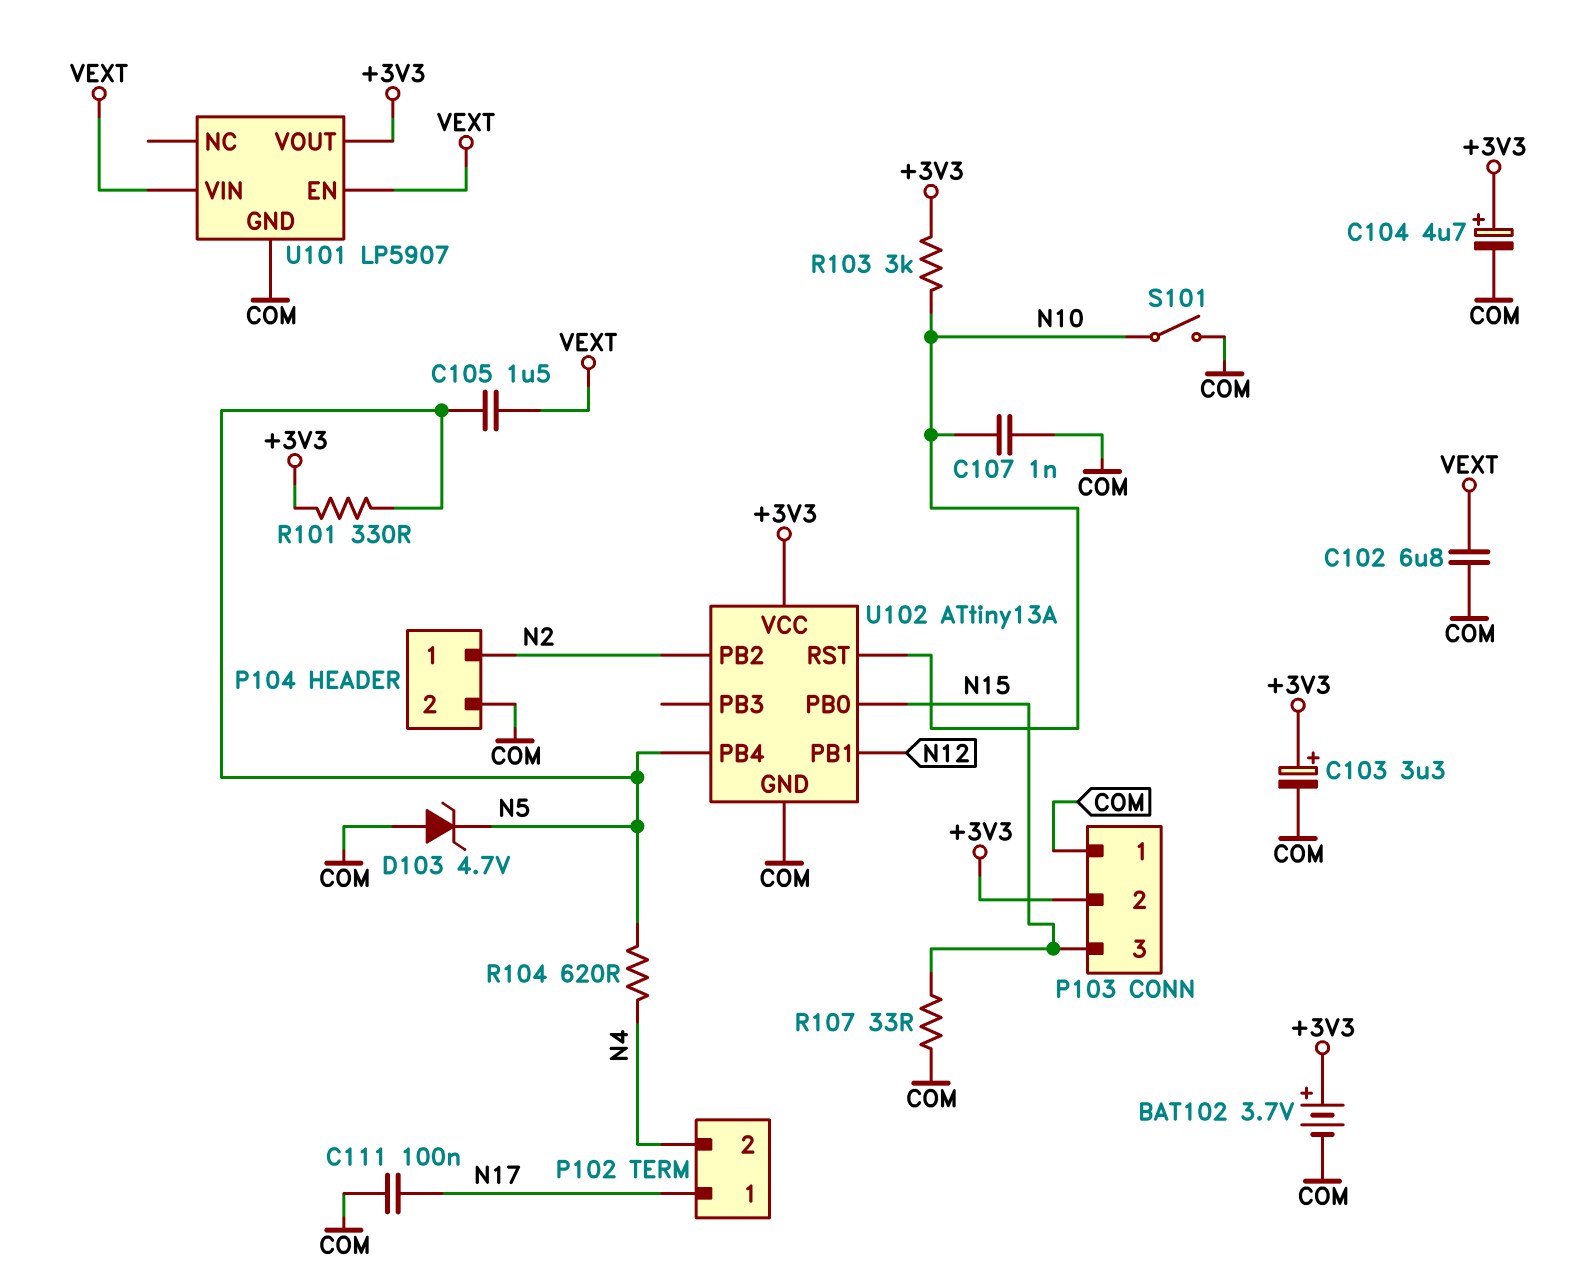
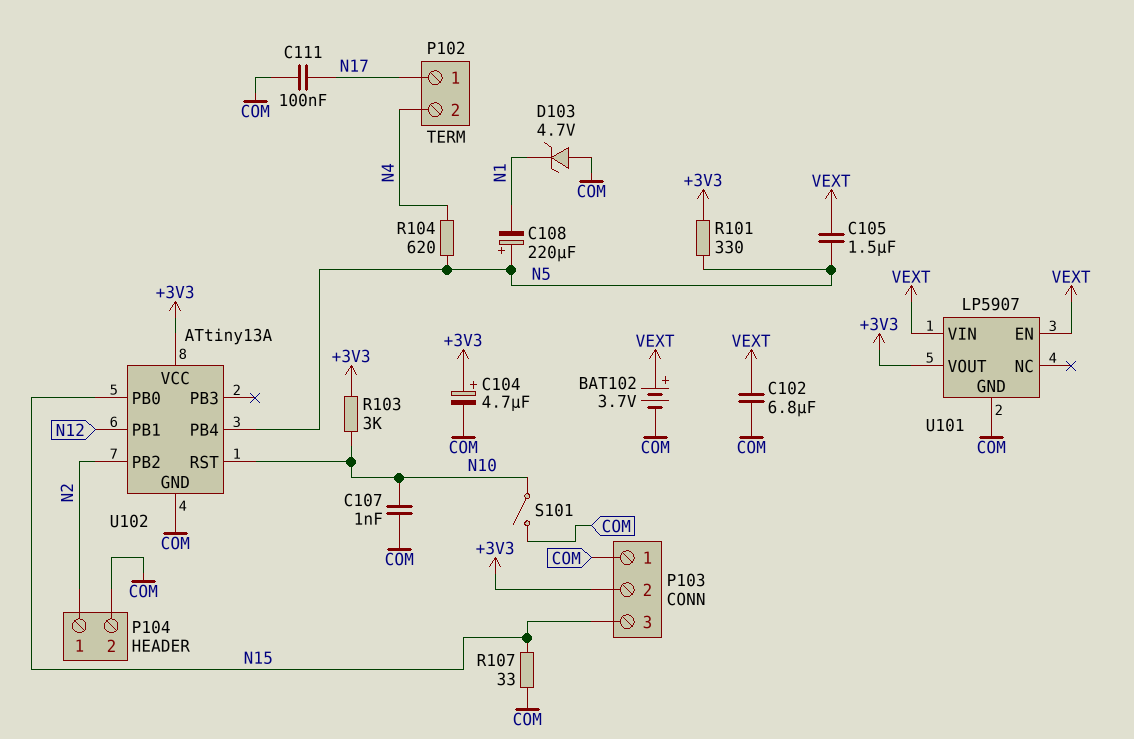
BAT102: 3.7V (plus +3V3, minus COM) -> 3.7V (plus VEXT, minus COM)
C103: 3.3uF (plus +3V3, minus COM) -> none
C108: none -> 220uF (plus N5, minus N1)
D103: zener 4.7V (A COM, K N5) -> zener 4.7V (A COM, K N1)

